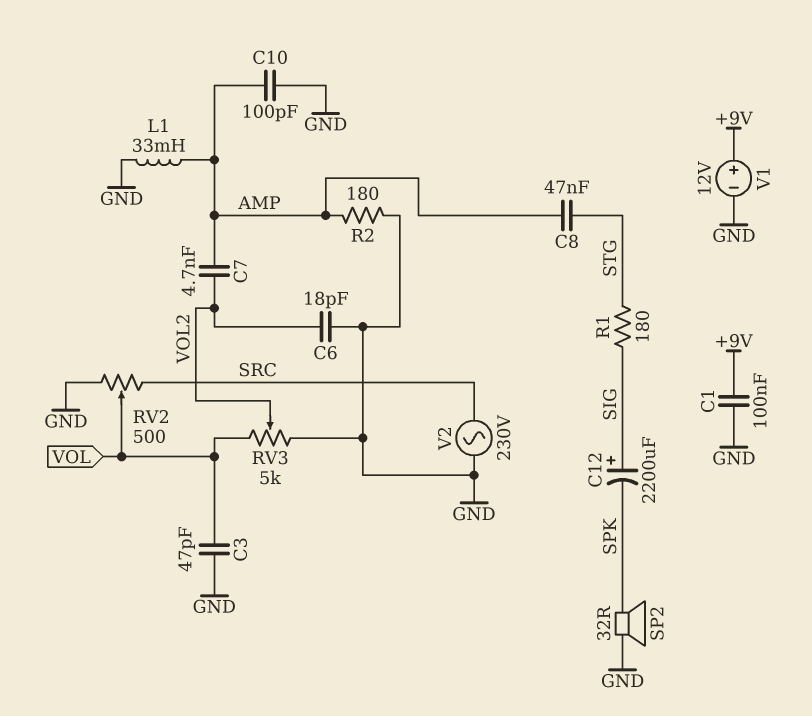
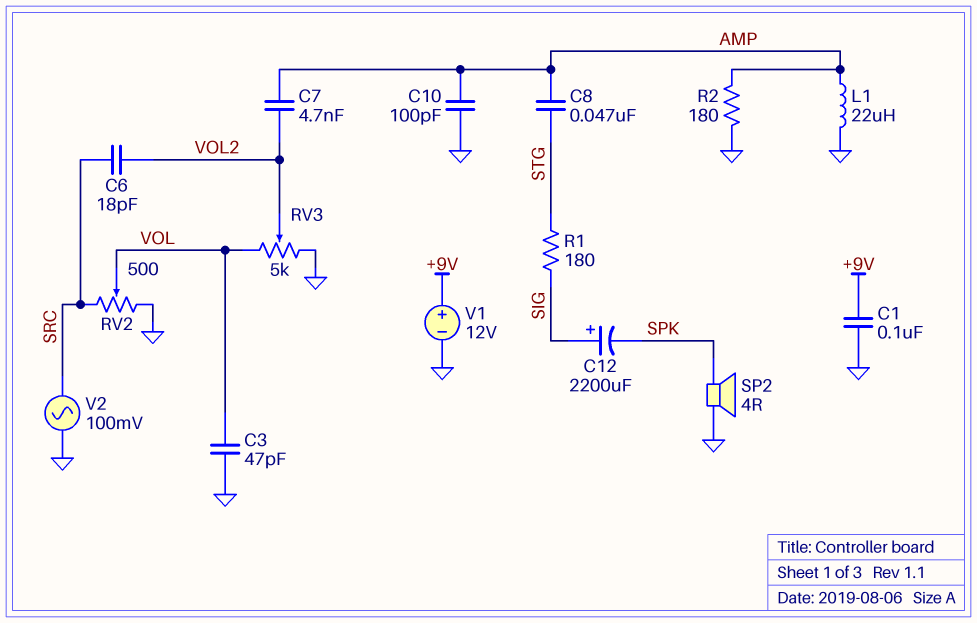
C6: 18pF (GND, VOL2) -> 18pF (SRC, VOL2)
L1: 33mH (AMP, GND) -> 22uH (AMP, GND)
SP2: speaker 32R (GND, SPK) -> speaker 4R (GND, SPK)
V2: AC 230V (GND, SRC) -> AC 100mV (GND, SRC)

